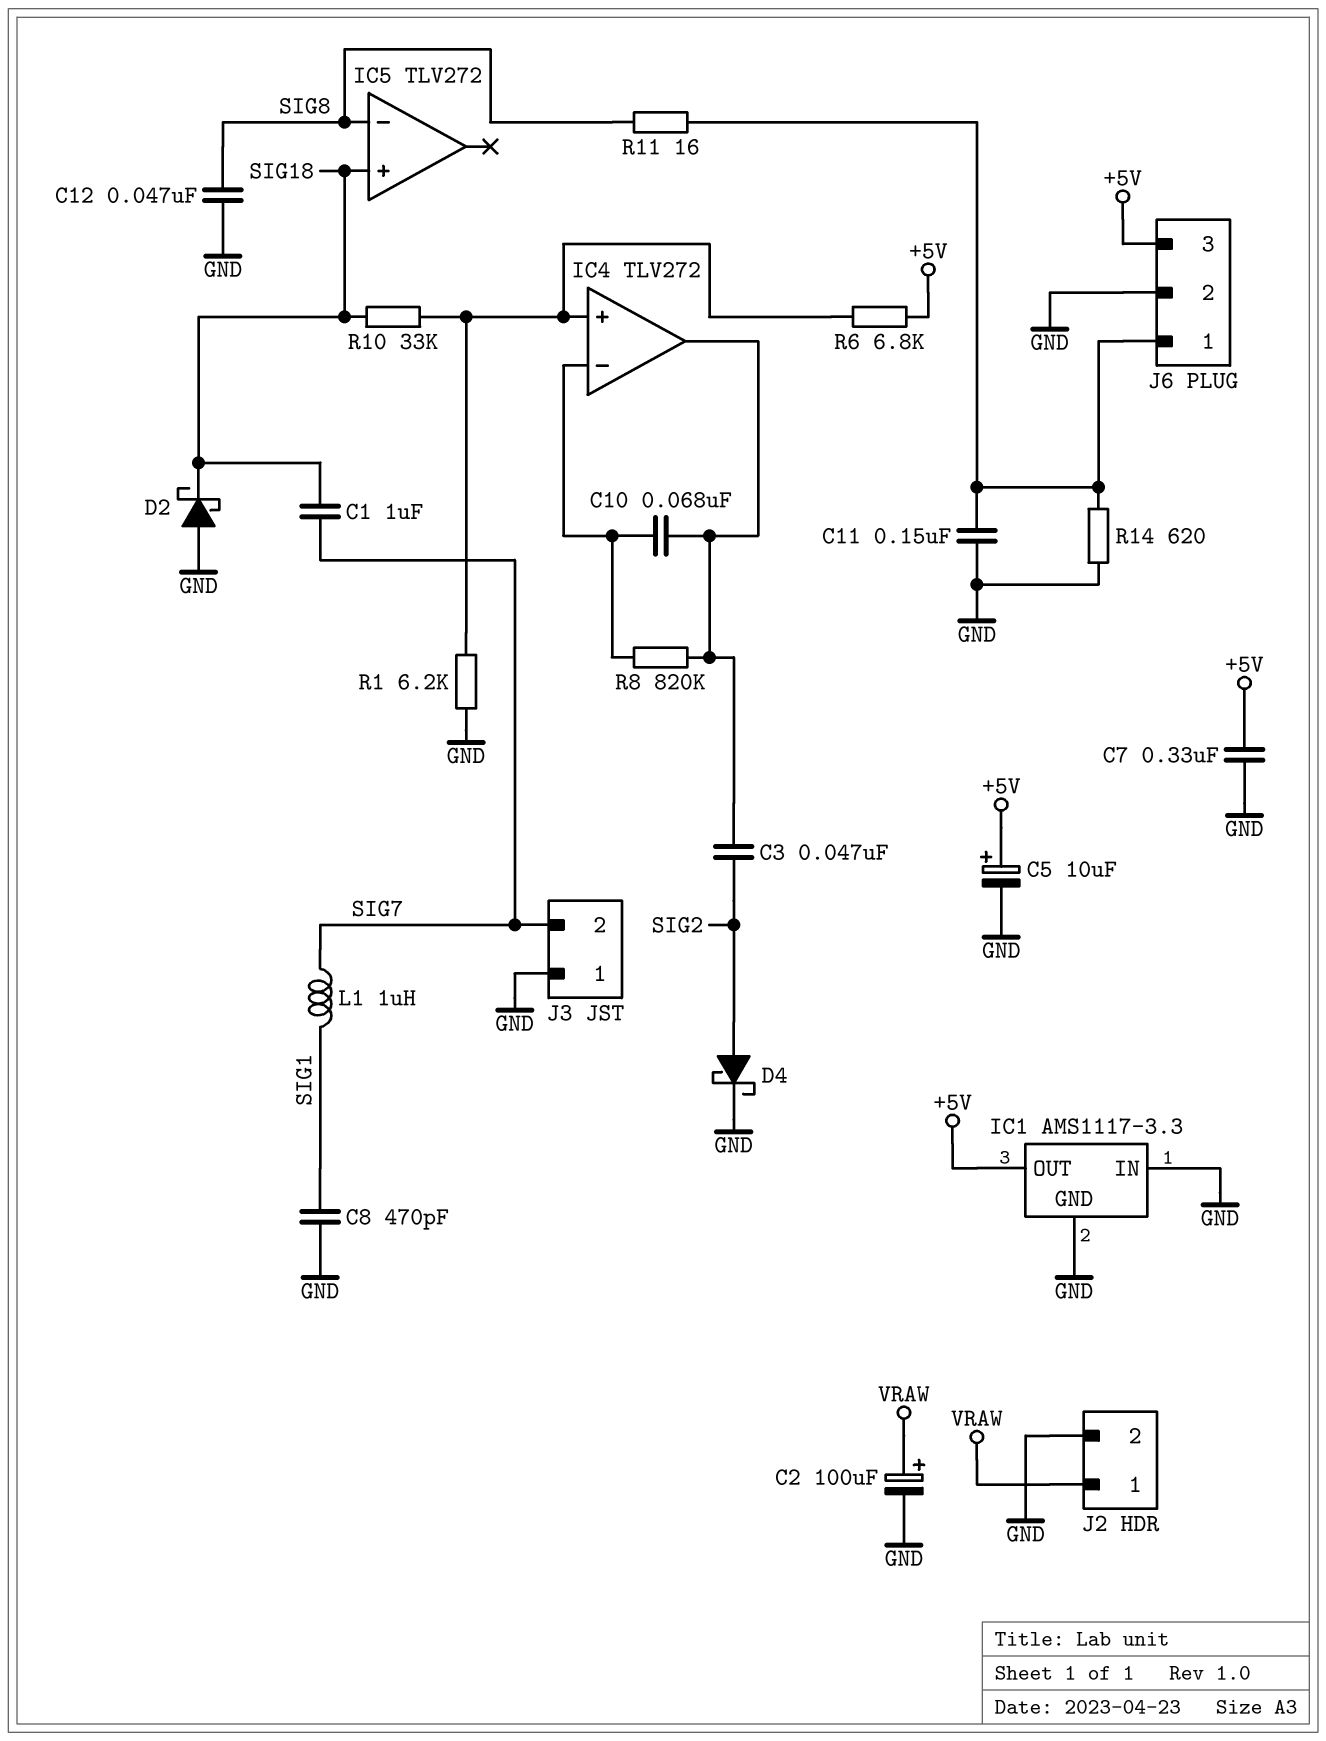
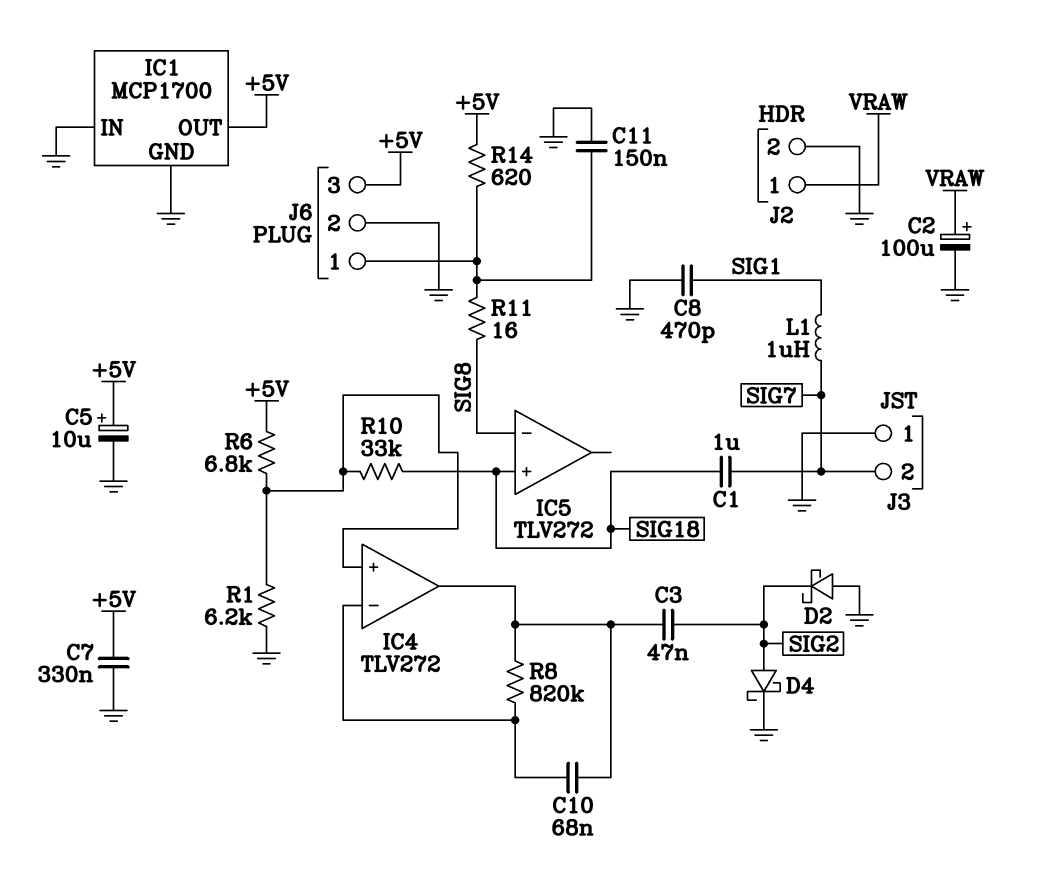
C12: 47nF (GND, SIG8) -> none
D2: schottky (A GND, K SIG18) -> schottky (A GND, K SIG2)
IC1: AMS1117-3.3 -> MCP1700
R14: 620 (GND, J6/1) -> 620 (+5V, J6/1)

